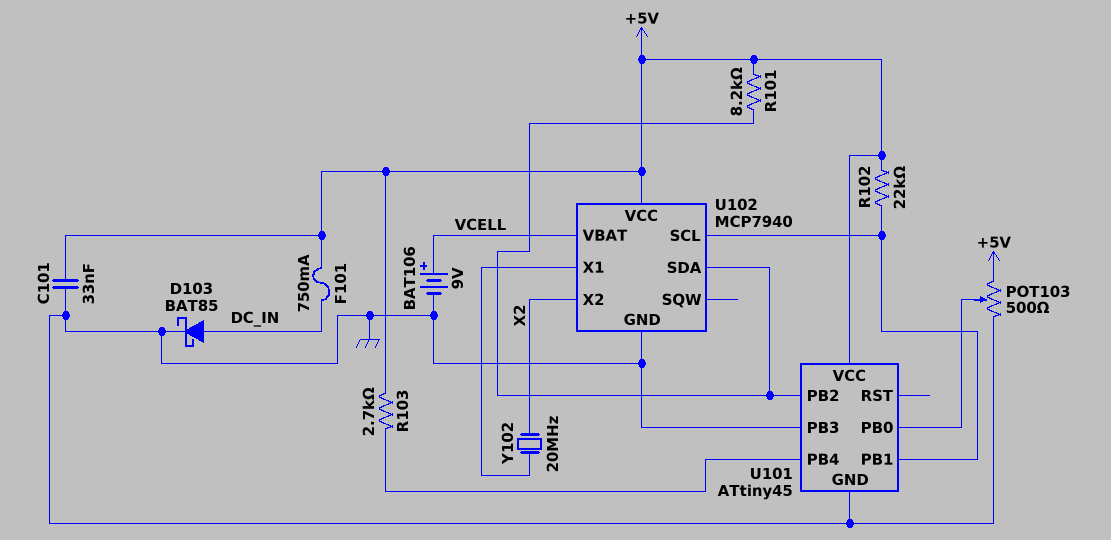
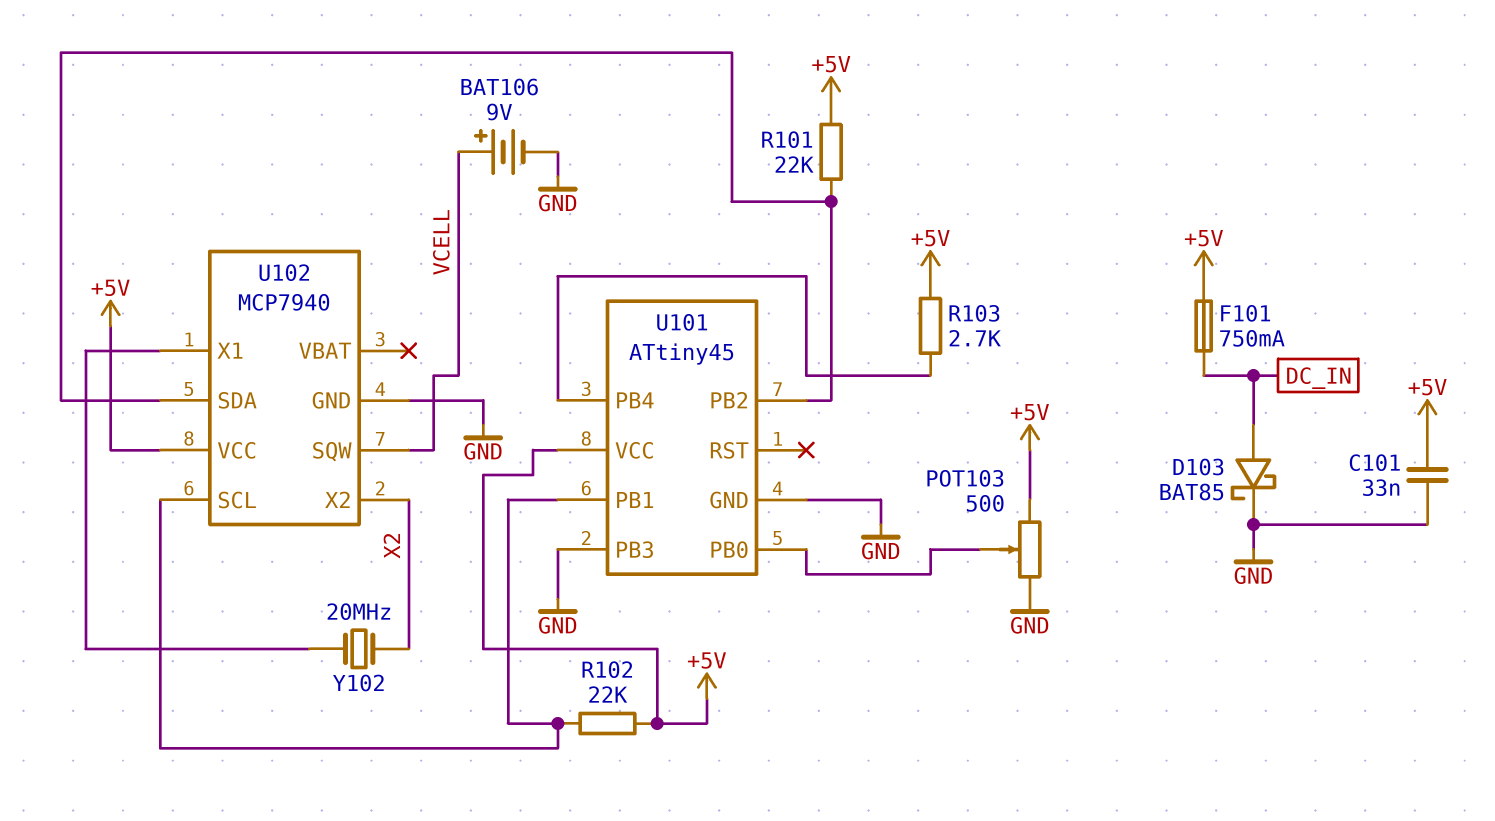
R101: 8.2k (+5V, U101/PB2) -> 22k (+5V, U101/PB2)
U102 pin SQW: none -> VCELL
U102 pin VBAT: VCELL -> none

